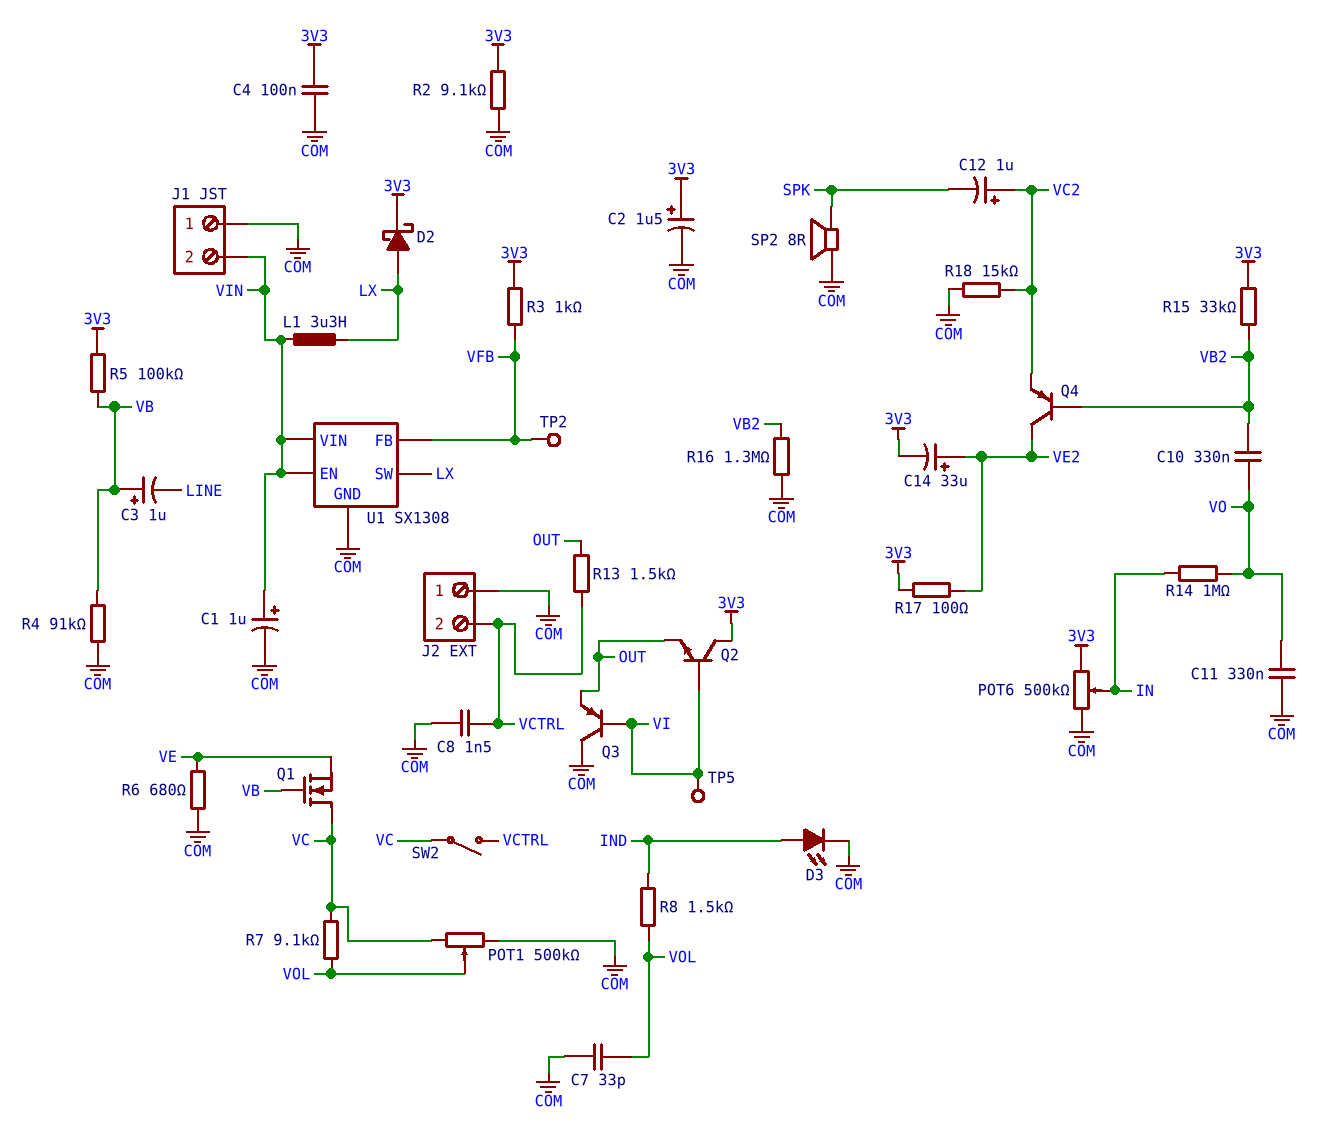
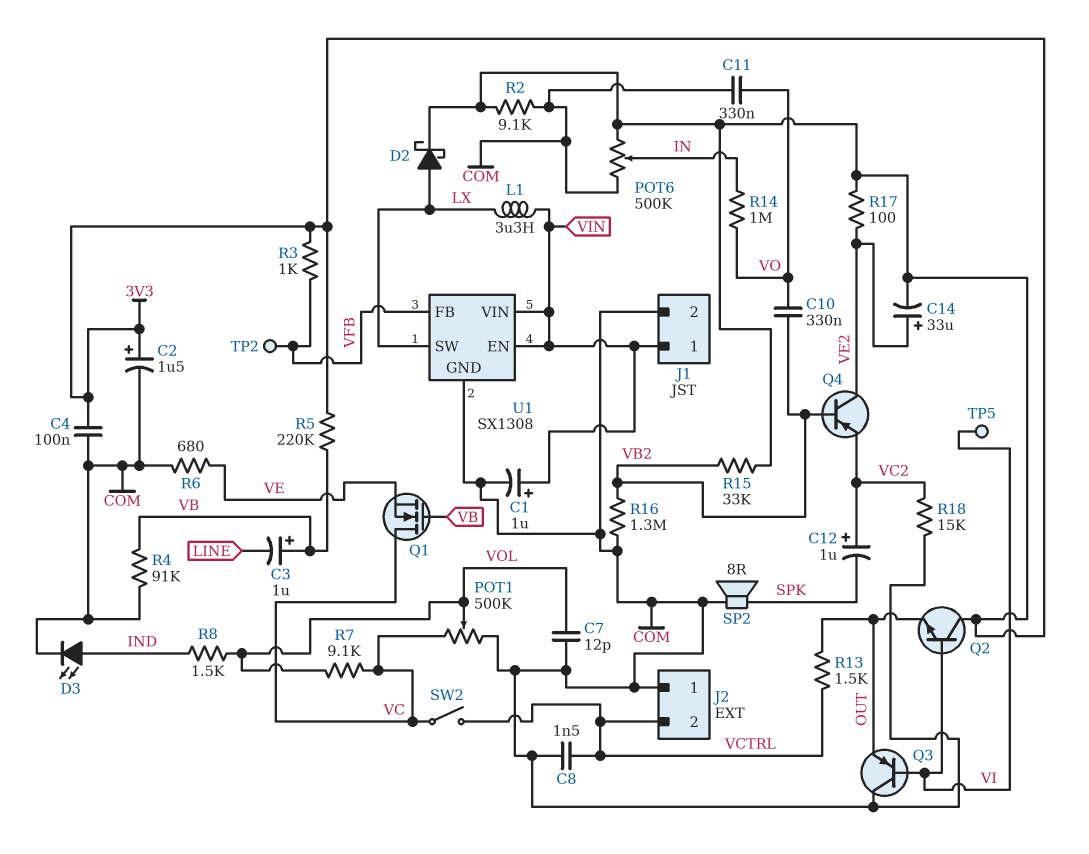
C7: 33pF (COM, VOL) -> 12pF (COM, VOL)
J1 pin 1: COM -> VIN
J1 pin 2: VIN -> COM
R5: 100k (3V3, VB) -> 220k (3V3, VB)

